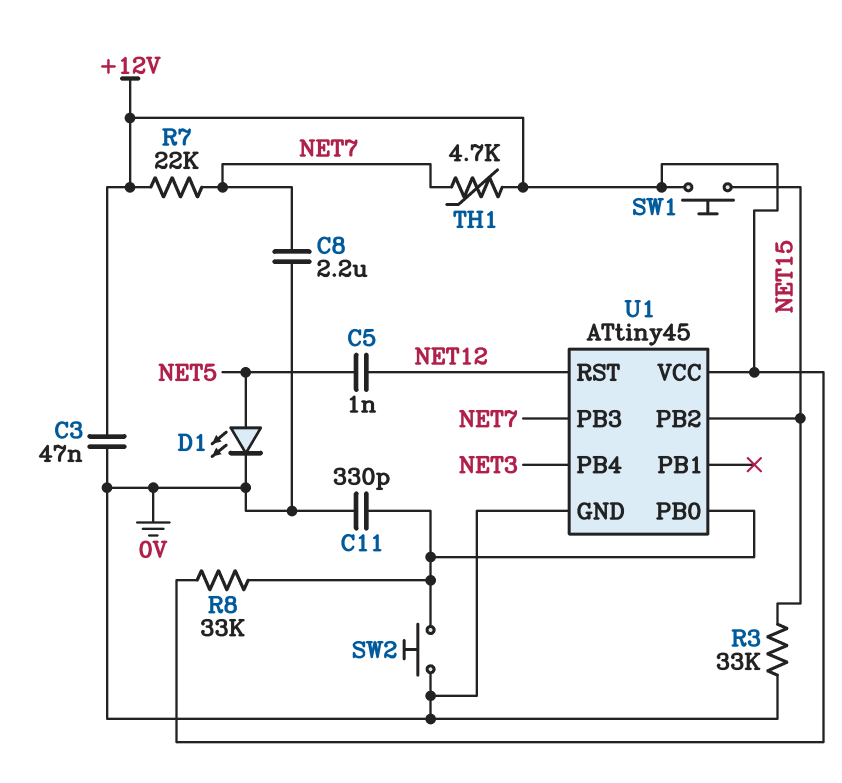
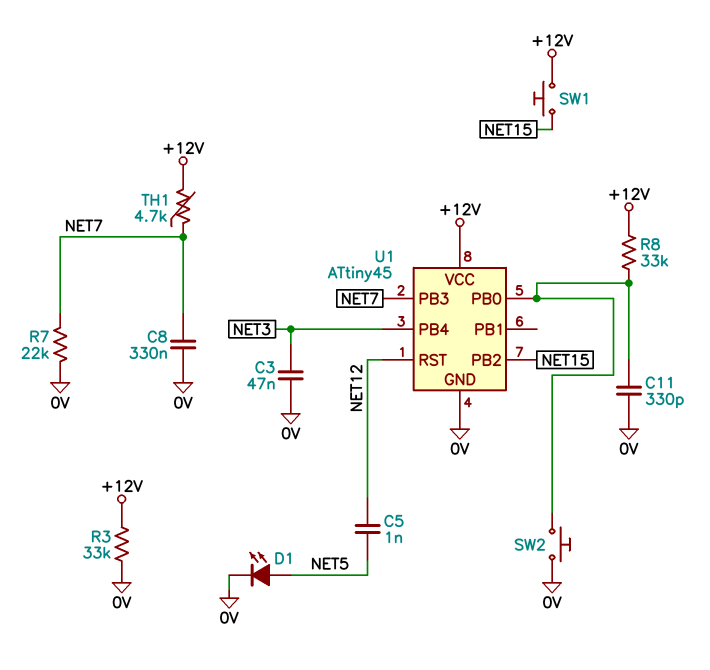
C3: 47nF (+12V, 0V) -> 47nF (0V, NET3)
C8: 2.2uF (0V, NET7) -> 330nF (0V, NET7)
R3: 33k (0V, NET15) -> 33k (+12V, 0V)
R7: 22k (+12V, NET7) -> 22k (0V, NET7)

